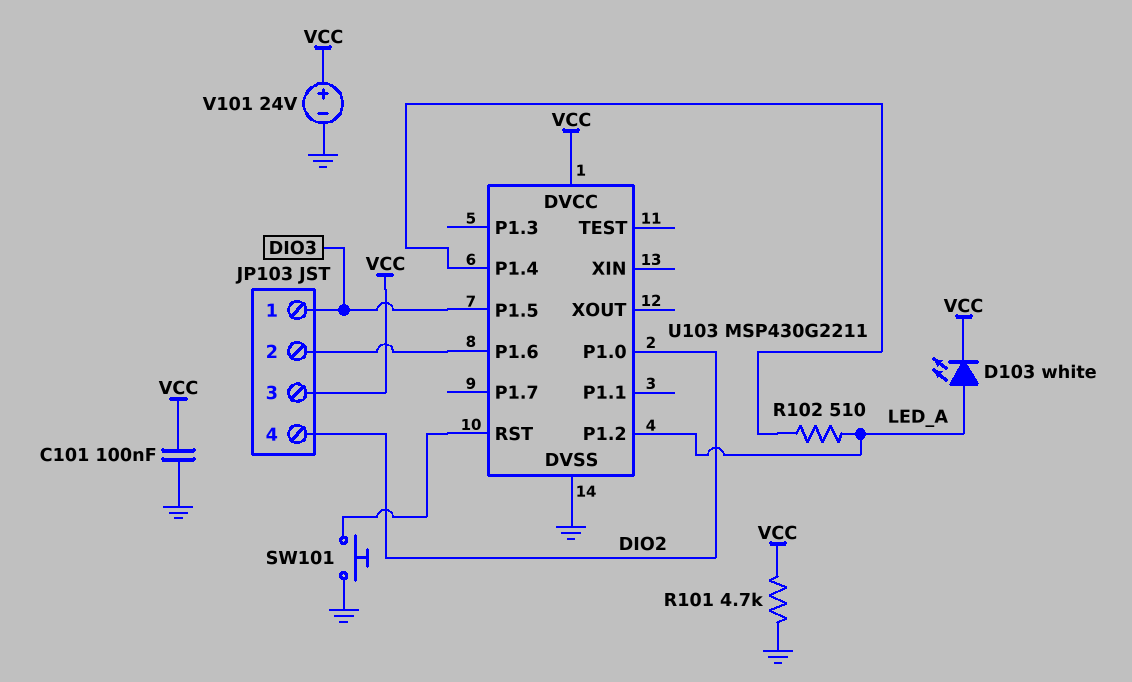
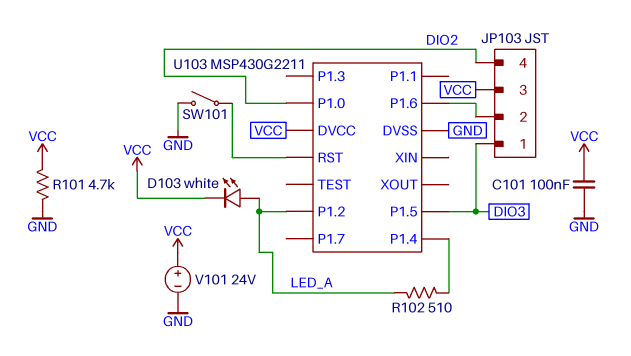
SW101: button (GND, U103/RST) -> switch (GND, U103/RST)

